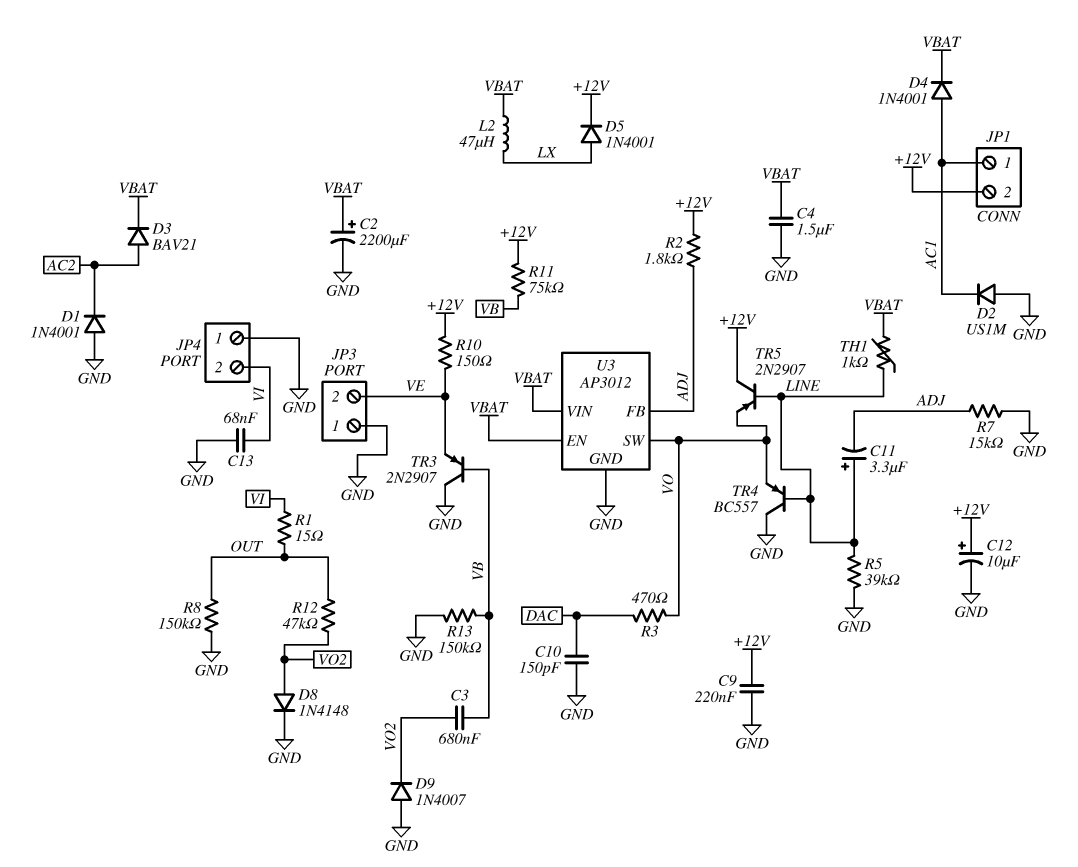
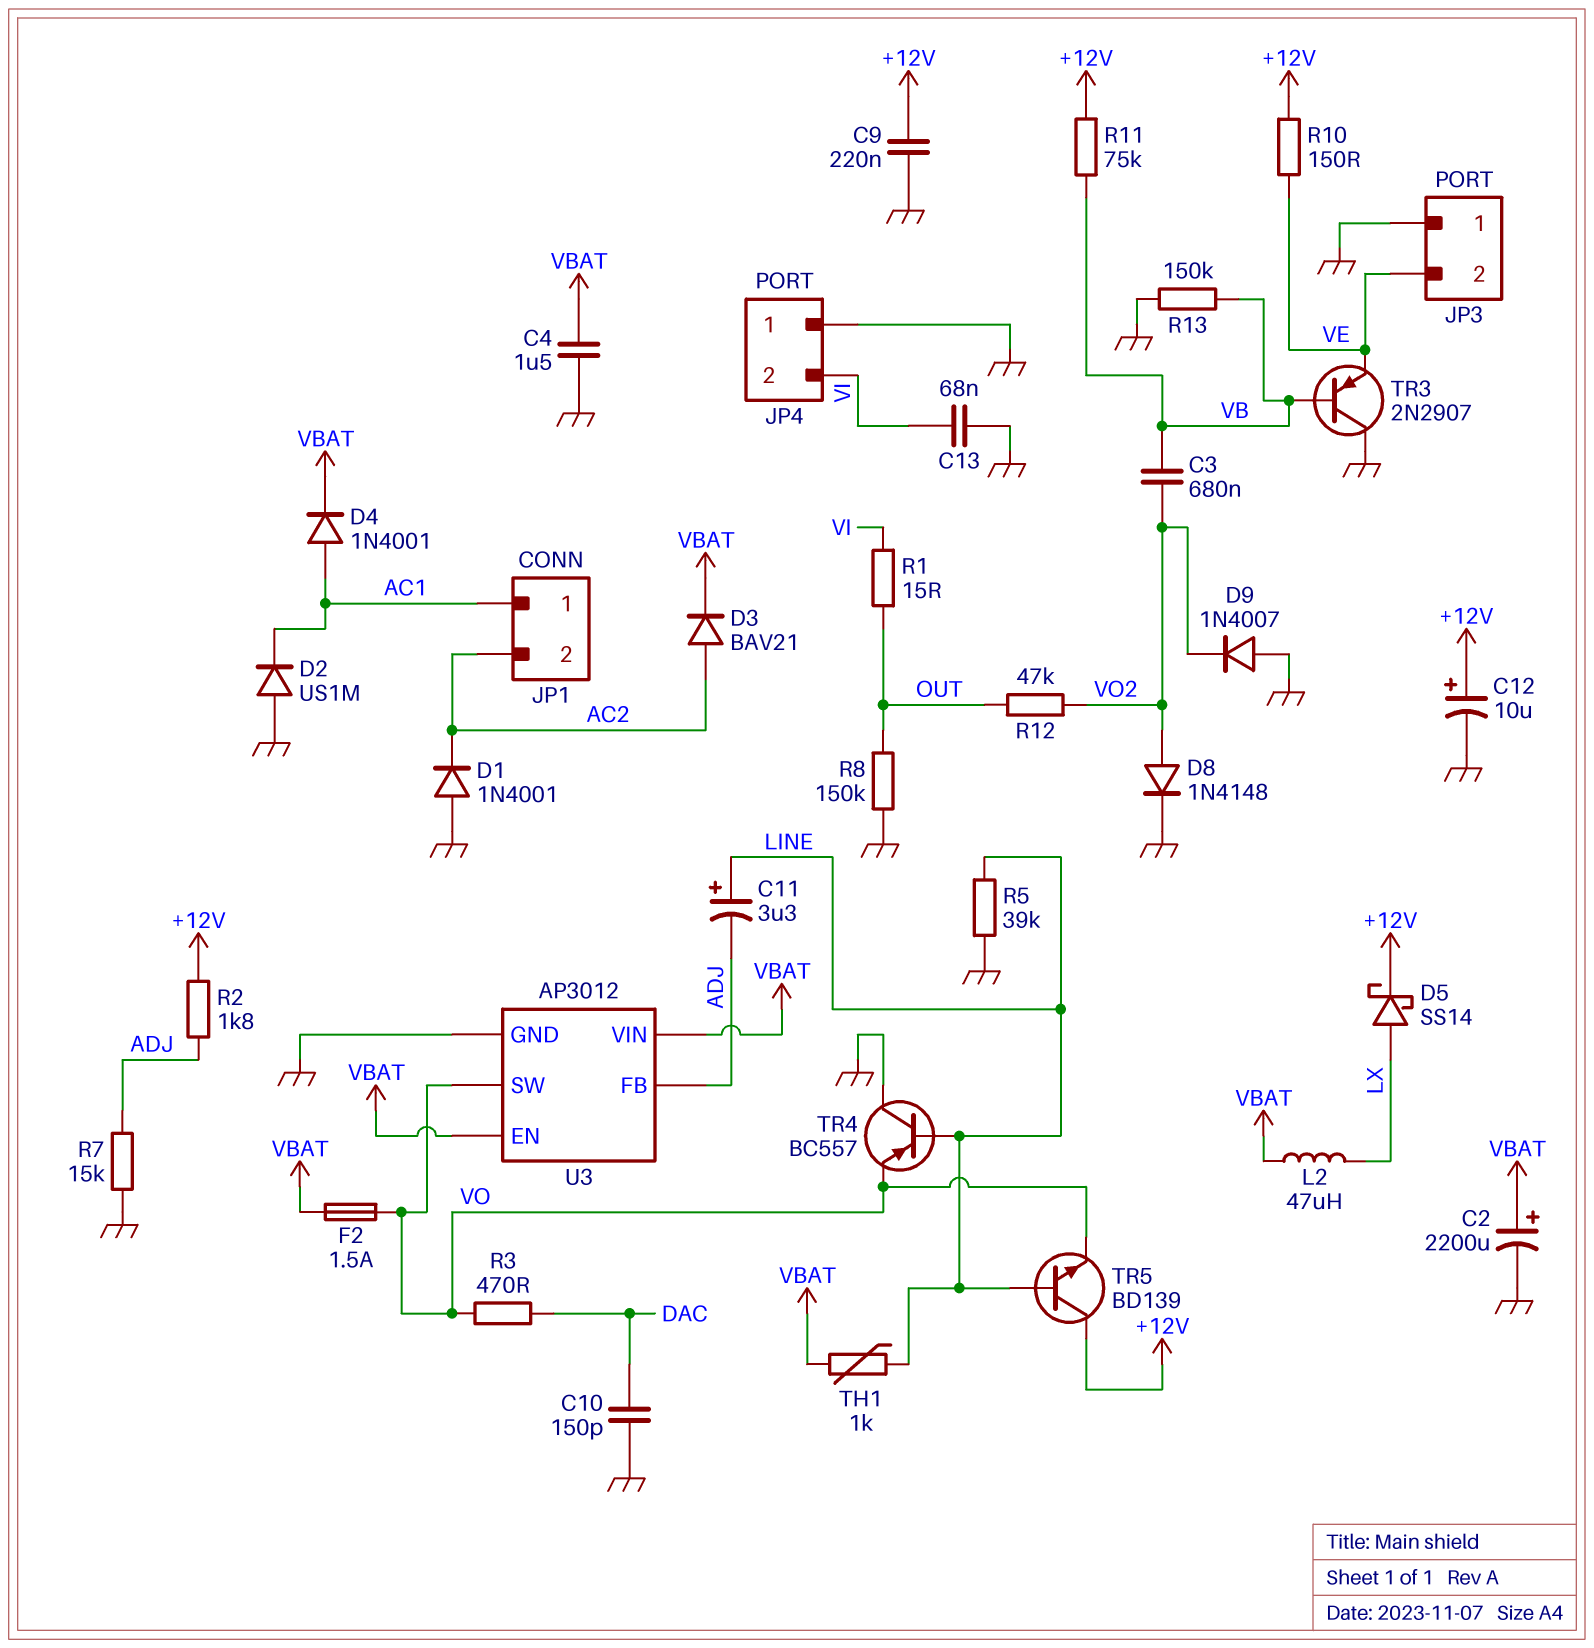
D5: diode 1N4001 (A LX, K +12V) -> schottky SS14 (A LX, K +12V)
F2: none -> 1.5A (VBAT, VO)
JP1 pin 2: +12V -> AC2
TR5: PNP 2N2907 (B LINE, C +12V, E VO) -> NPN BD139 (B LINE, C +12V, E VO)

